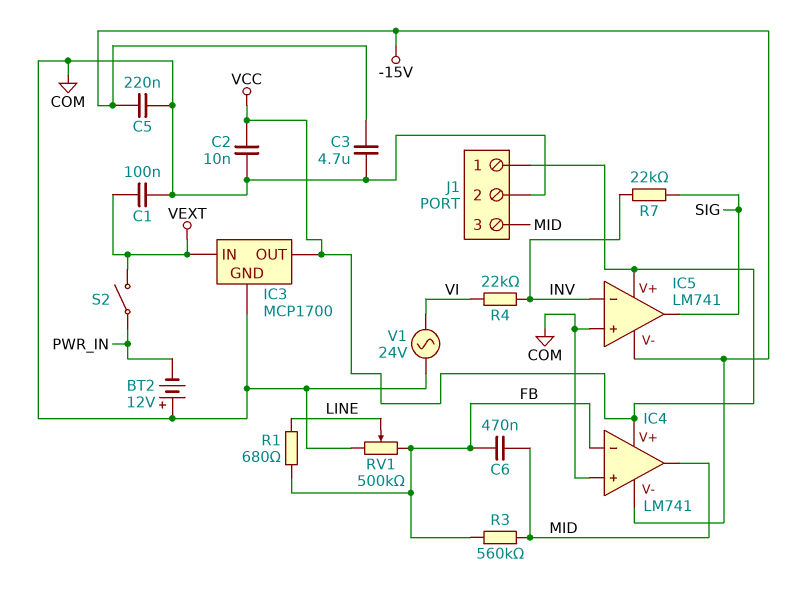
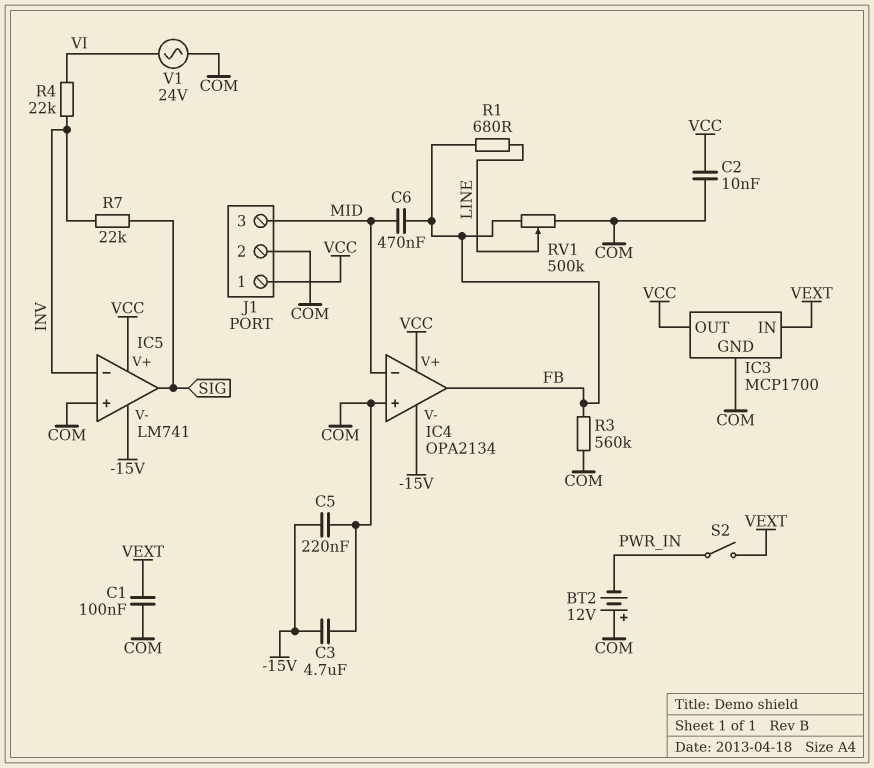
IC4: LM741 -> OPA2134
IC4 pin in-: FB -> MID
IC4 pin out: MID -> FB
R3: 560k (FB, MID) -> 560k (COM, FB)

